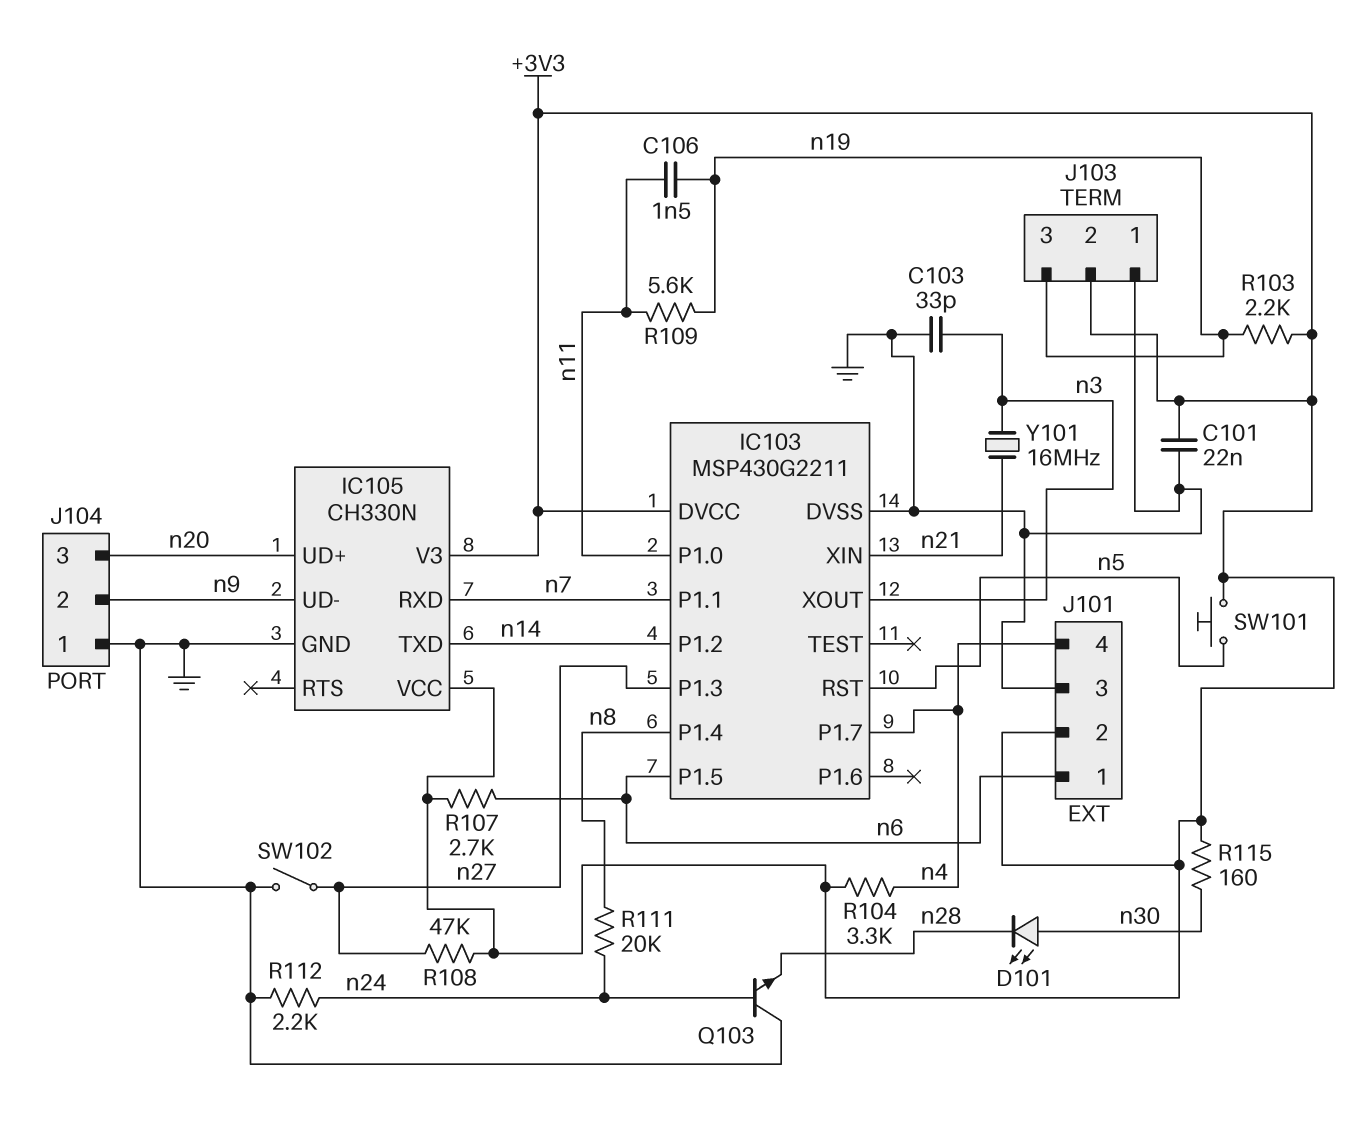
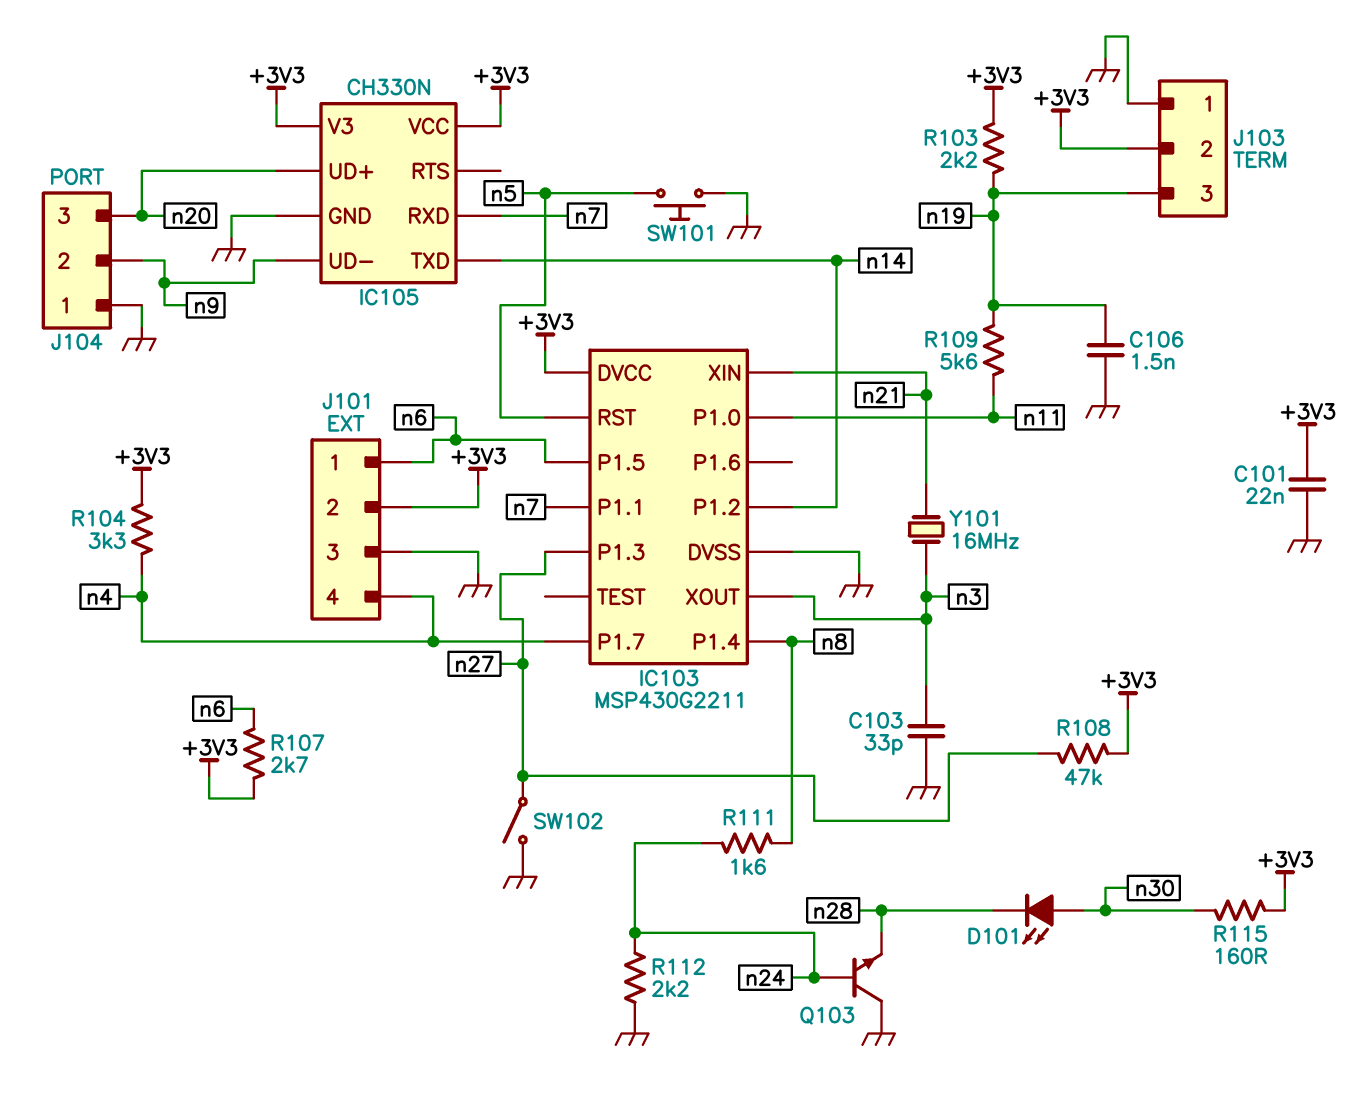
C106: 1.5nF (n11, n19) -> 1.5nF (GND, n19)
R111: 20k (n8, n24) -> 1.6k (n8, n24)
SW101: button (+3V3, n5) -> button (GND, n5)

